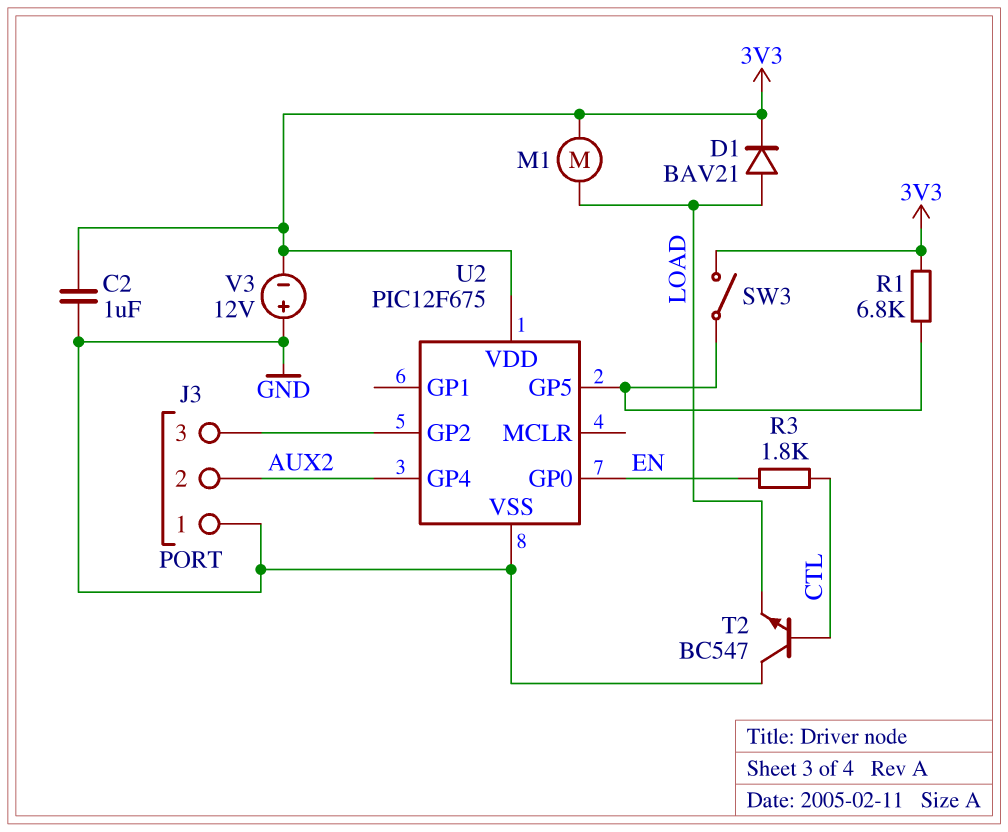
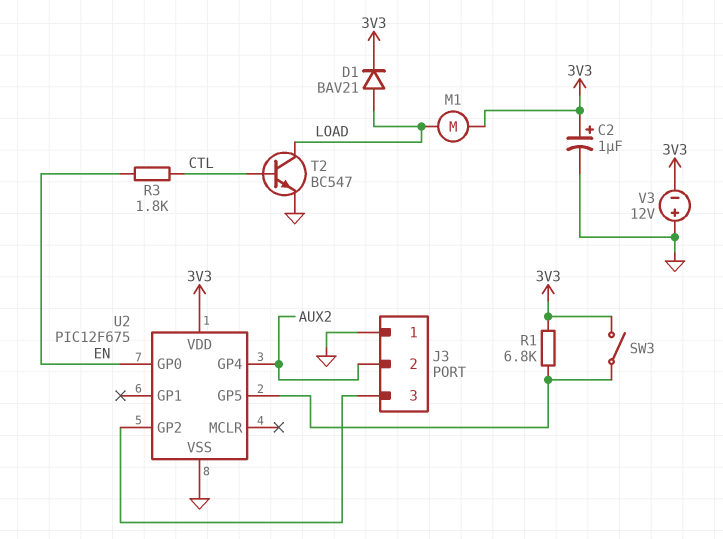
C2: 1uF (3V3, GND) -> 1uF (plus 3V3, minus GND)
T2: NPN BC547 (B CTL, C GND, E LOAD) -> NPN BC547 (B CTL, C LOAD, E GND)

